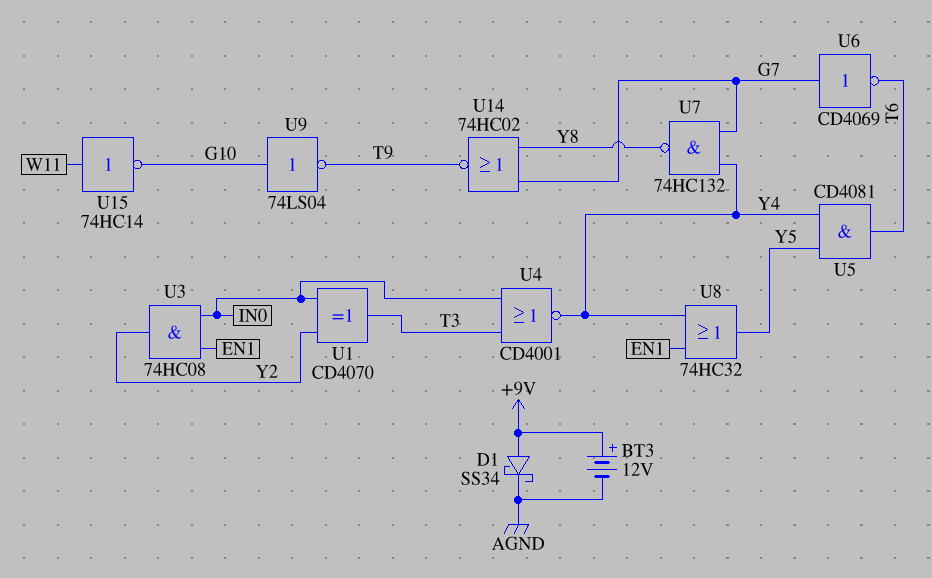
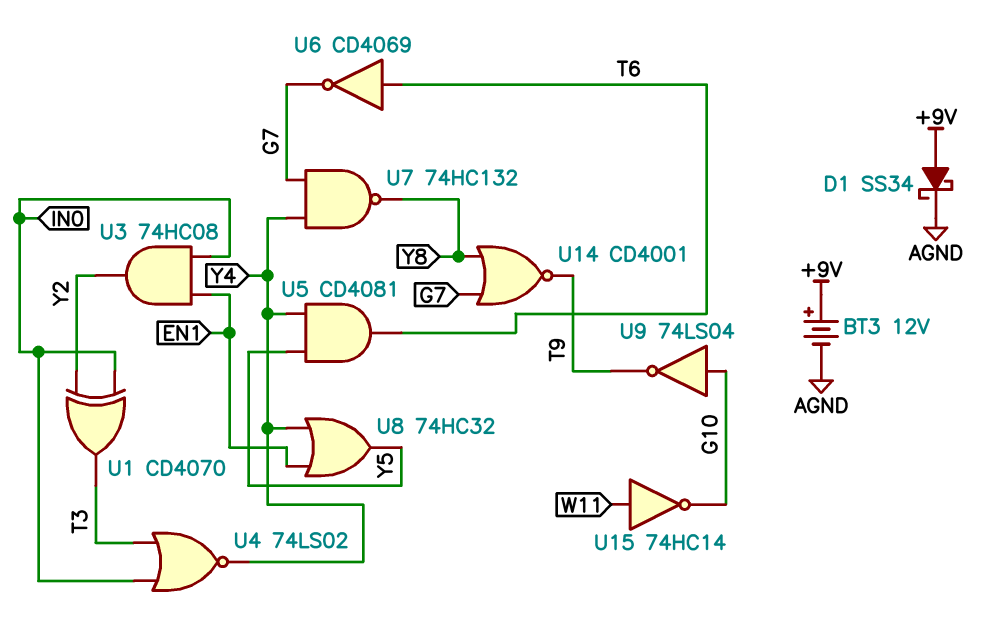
U4: NOR CD4001 (in IN0, in T3, out Y4) -> NOR 74LS02 (in IN0, in T3, out Y4)
U6: NOT CD4069 (in G7, out T6) -> NOT CD4069 (in T6, out G7)
U14: NOR 74HC02 (in G7, in Y8, out T9) -> NOR CD4001 (in G7, in Y8, out T9)

